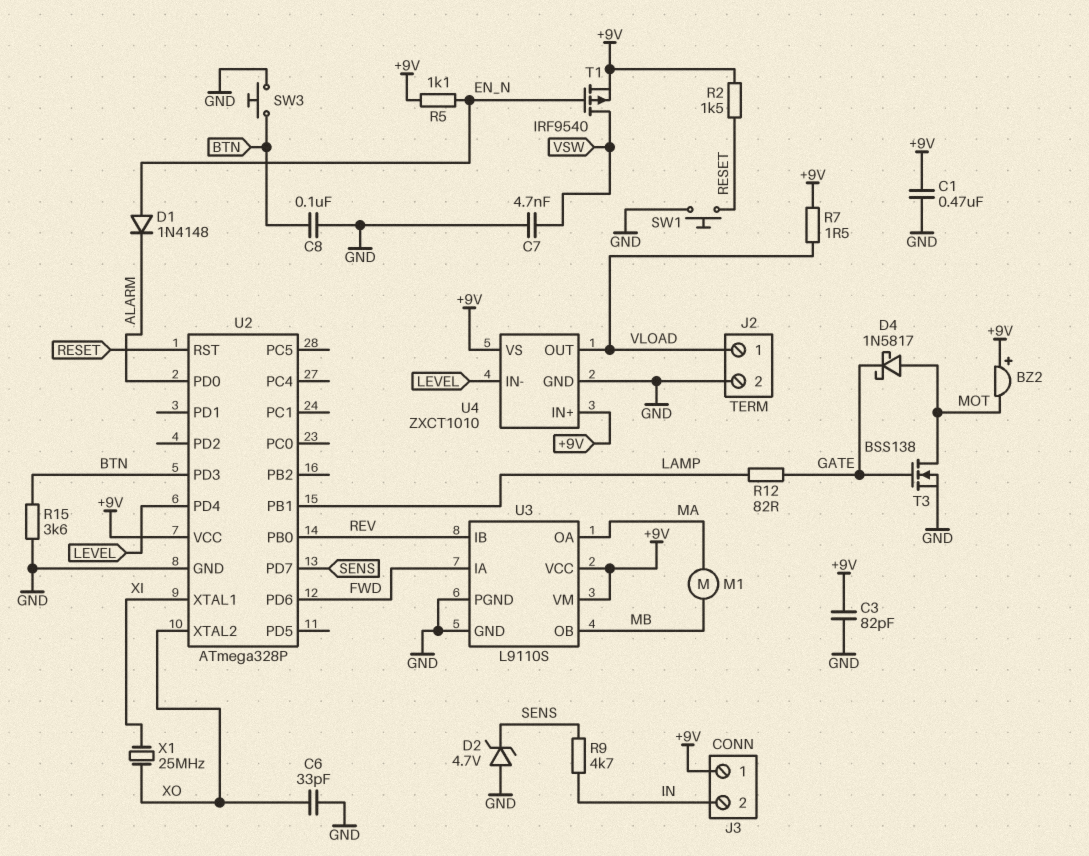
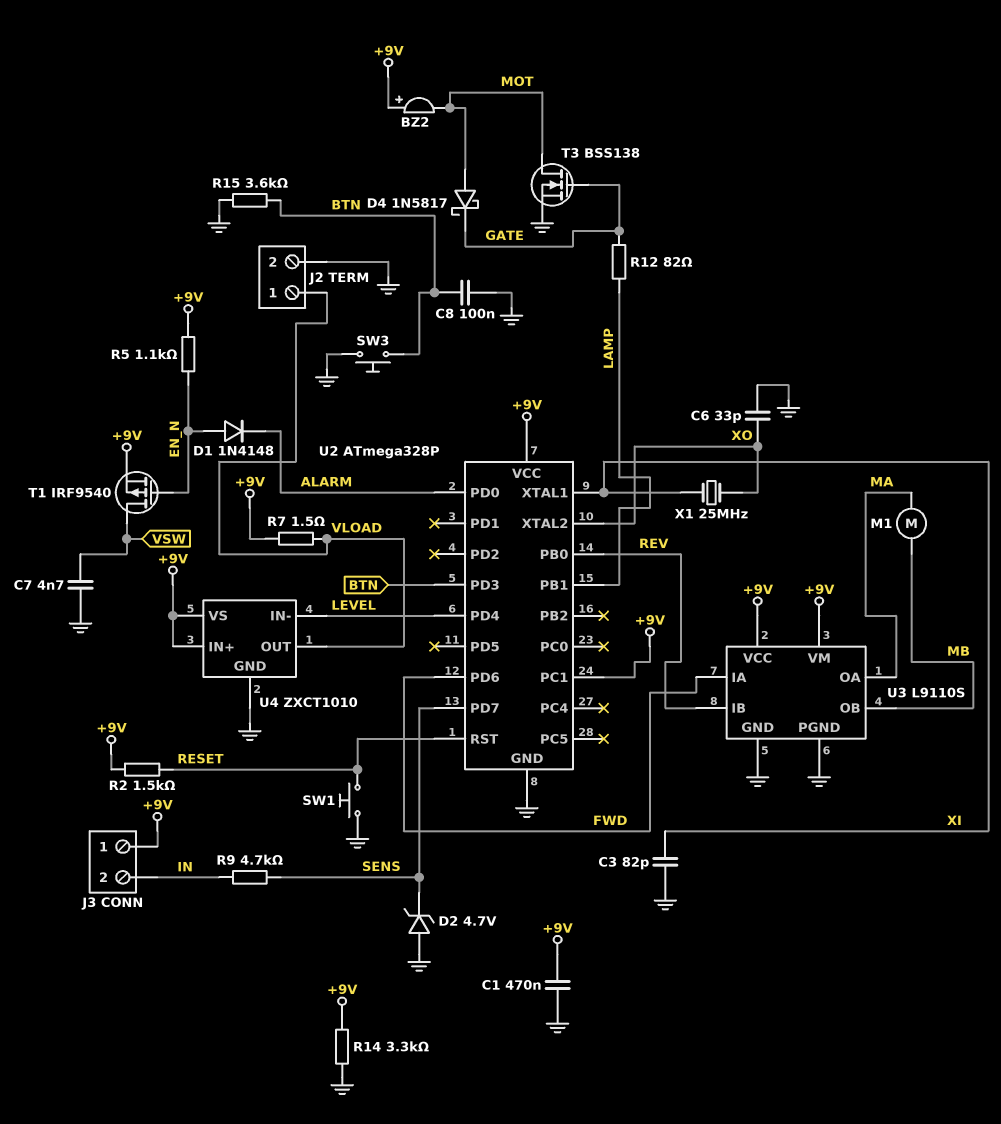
C3: 82pF (+9V, GND) -> 82pF (GND, XI)
R14: none -> 3.3k (+9V, GND)
U2 pin PC1: none -> +9V

